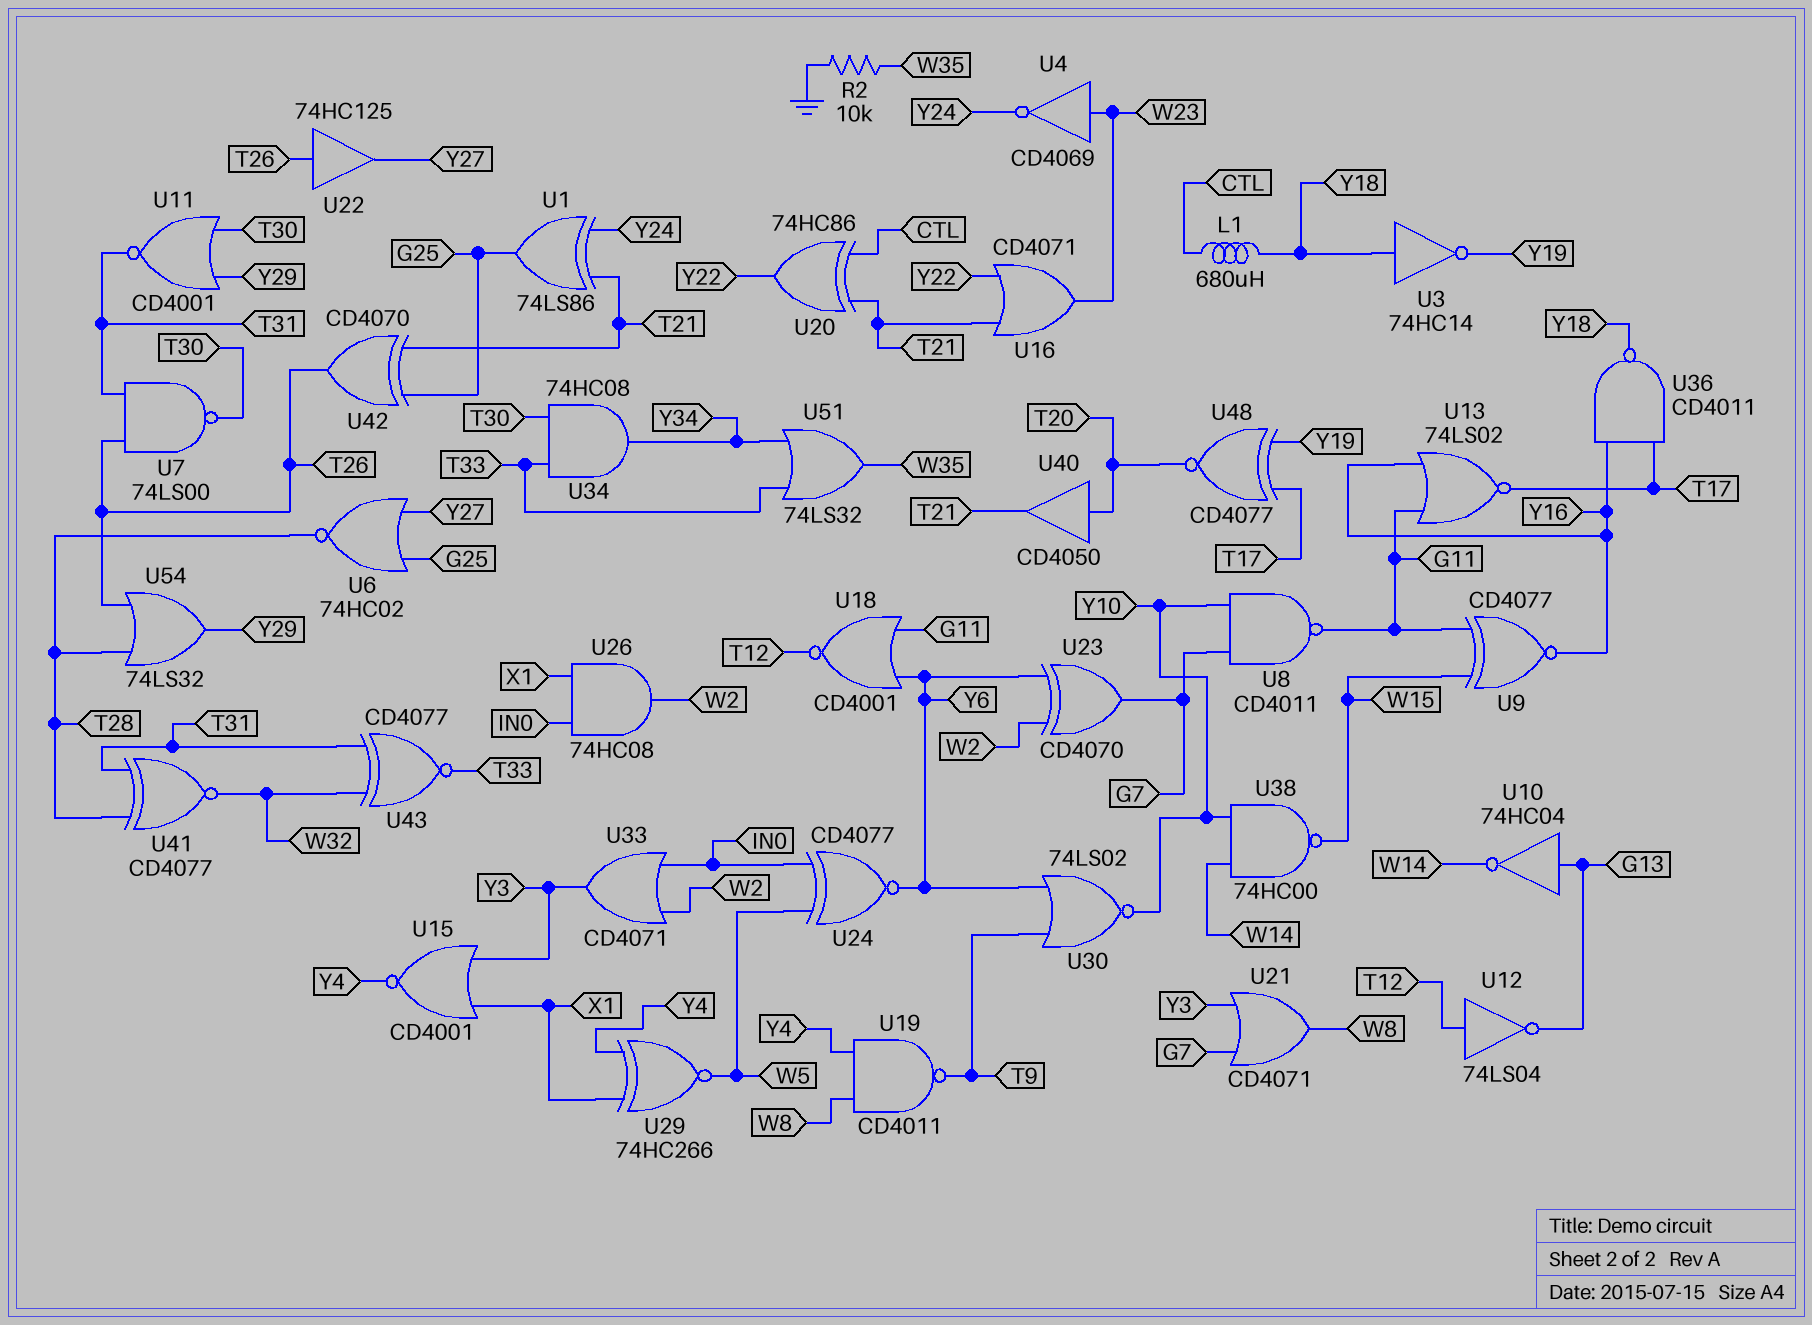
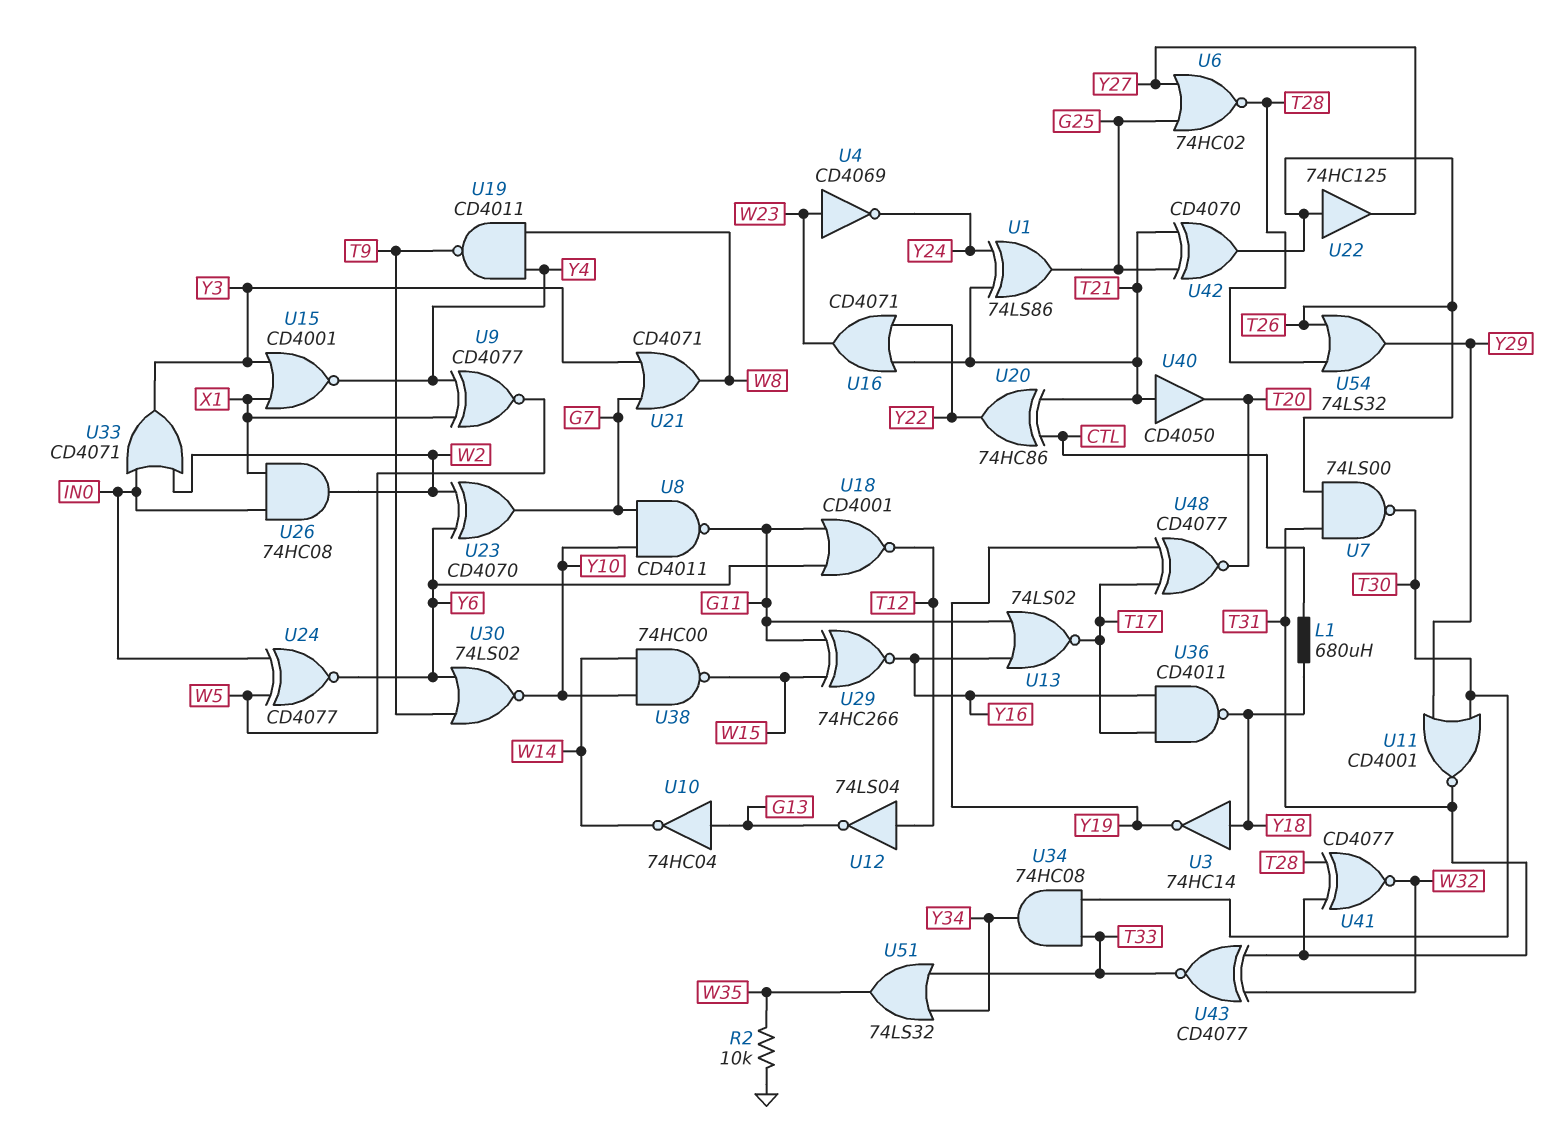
U9: XNOR CD4077 (in G11, in W15, out Y16) -> XNOR CD4077 (in X1, in Y4, out W5)
U29: XNOR 74HC266 (in X1, in Y4, out W5) -> XNOR 74HC266 (in G11, in W15, out Y16)
U40: buffer CD4050 (in T20, out T21) -> buffer CD4050 (in T21, out T20)

